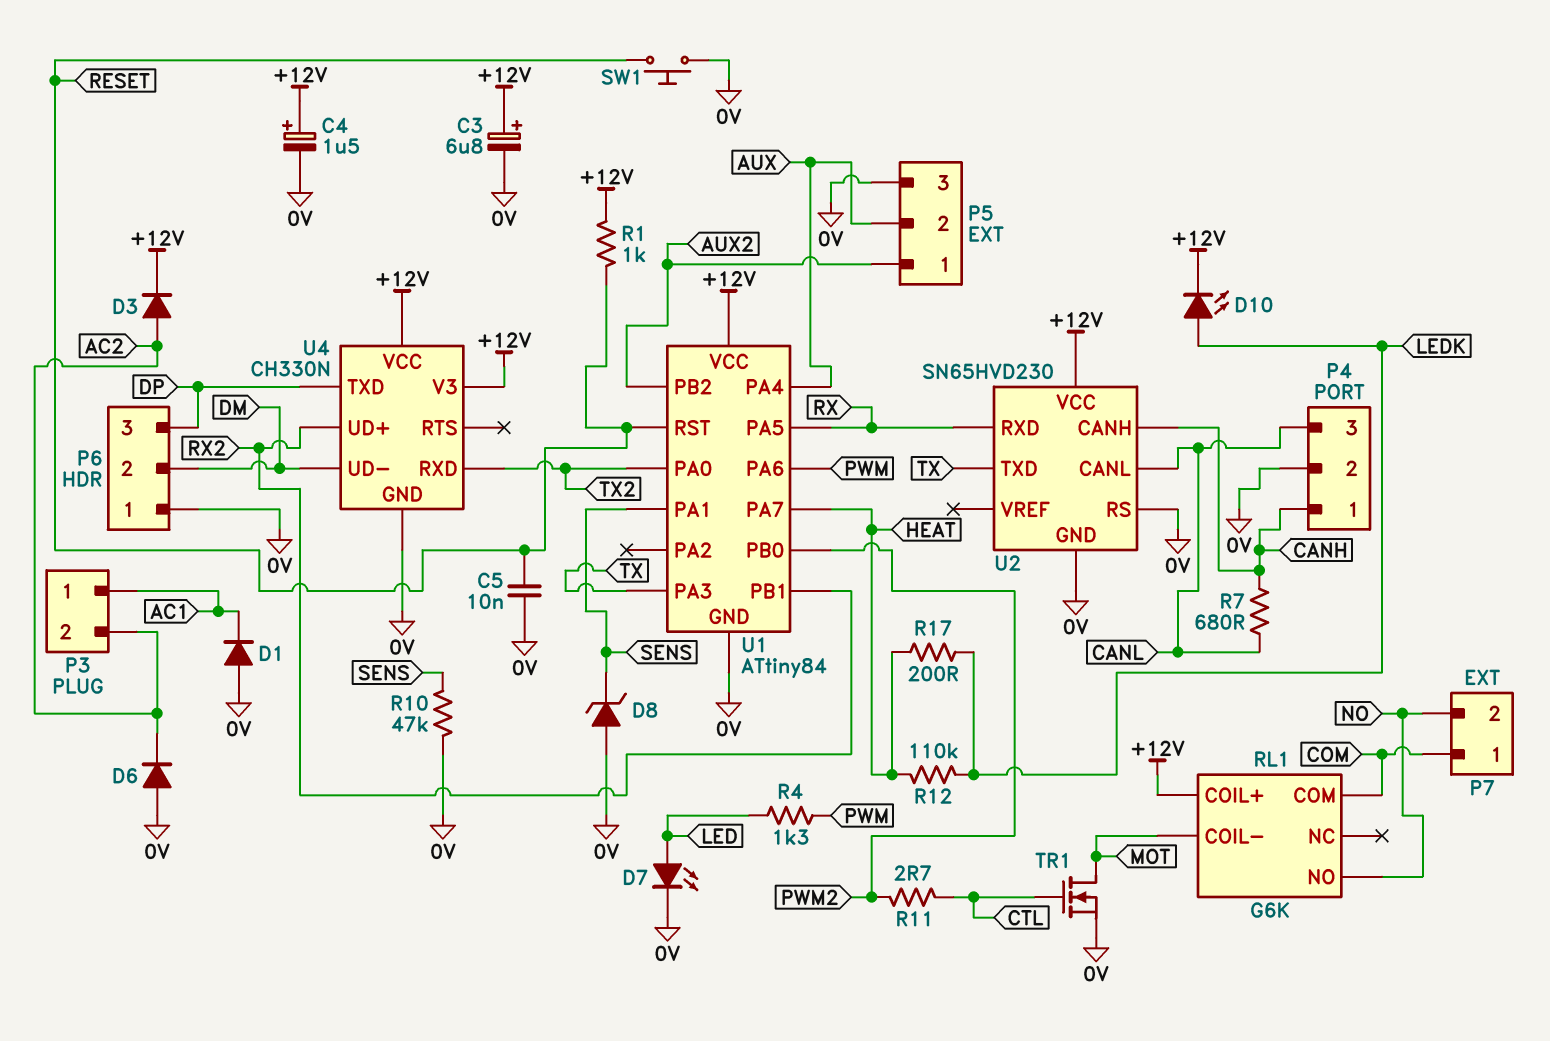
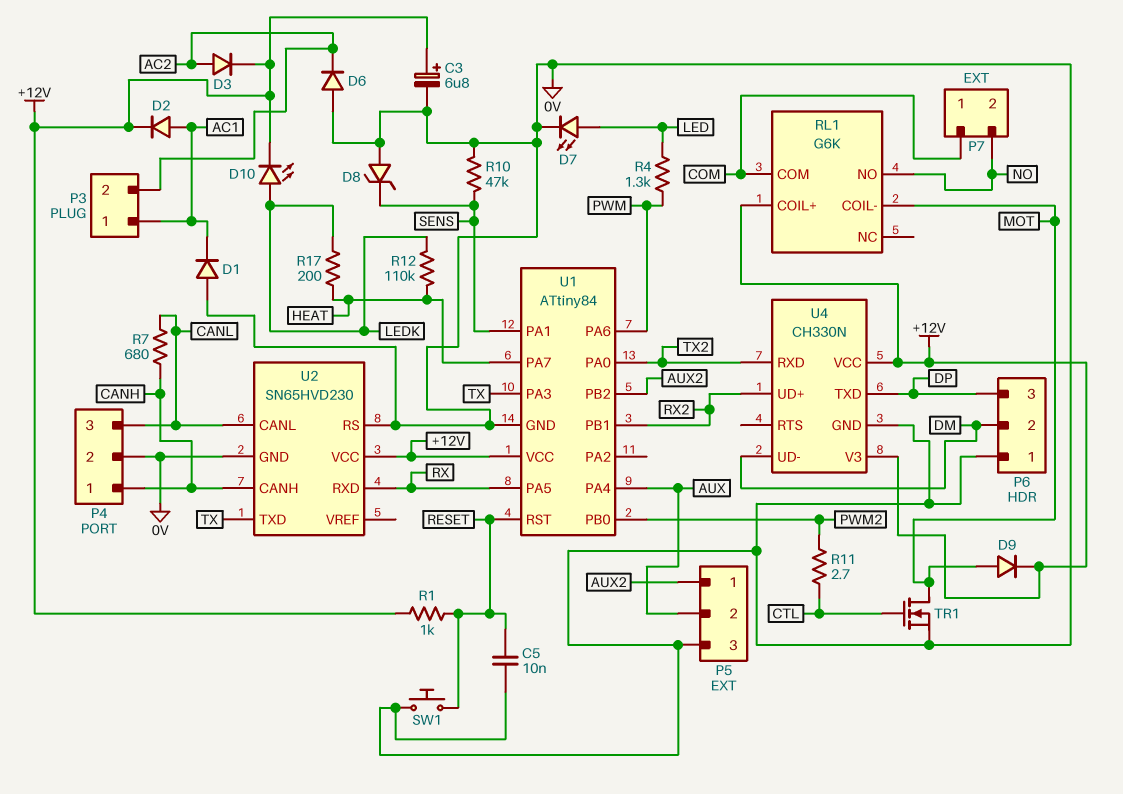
C4: 1.5uF (plus +12V, minus 0V) -> none
D2: none -> diode (A AC1, K +12V)
D9: none -> diode (A MOT, K +12V)

